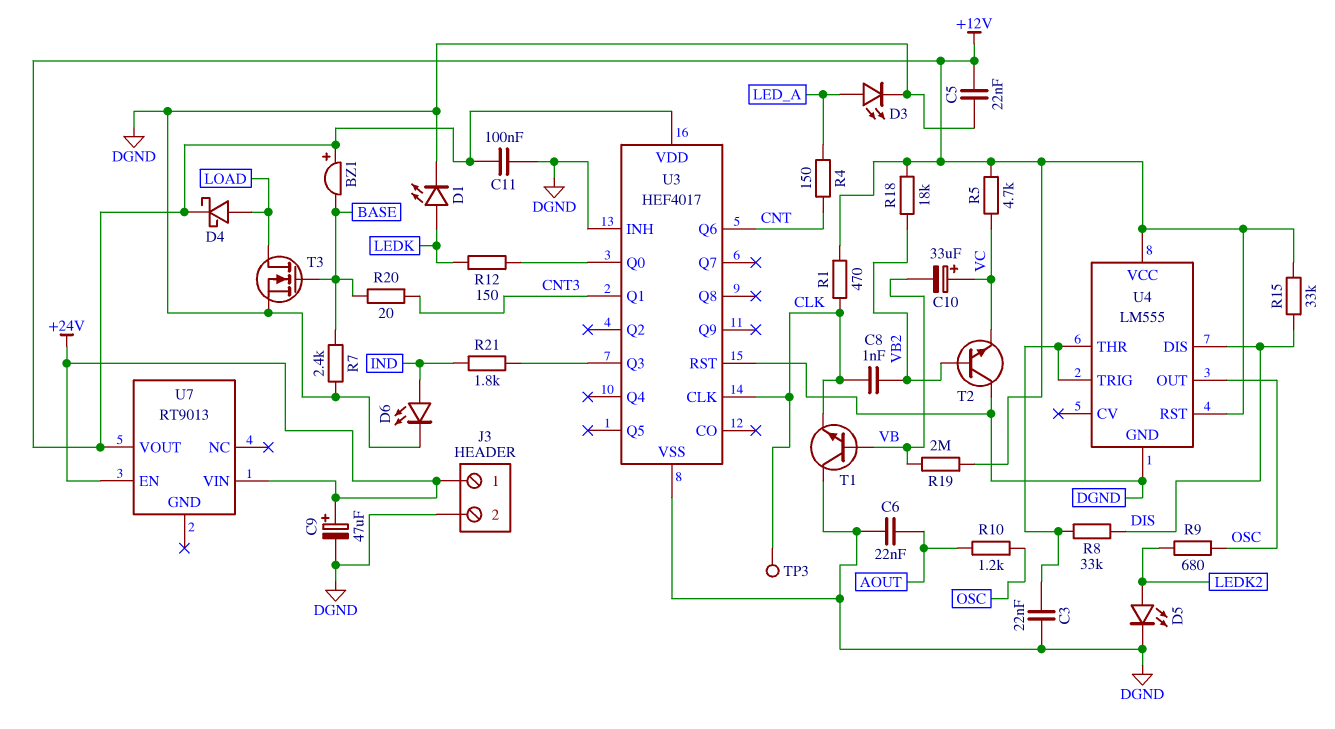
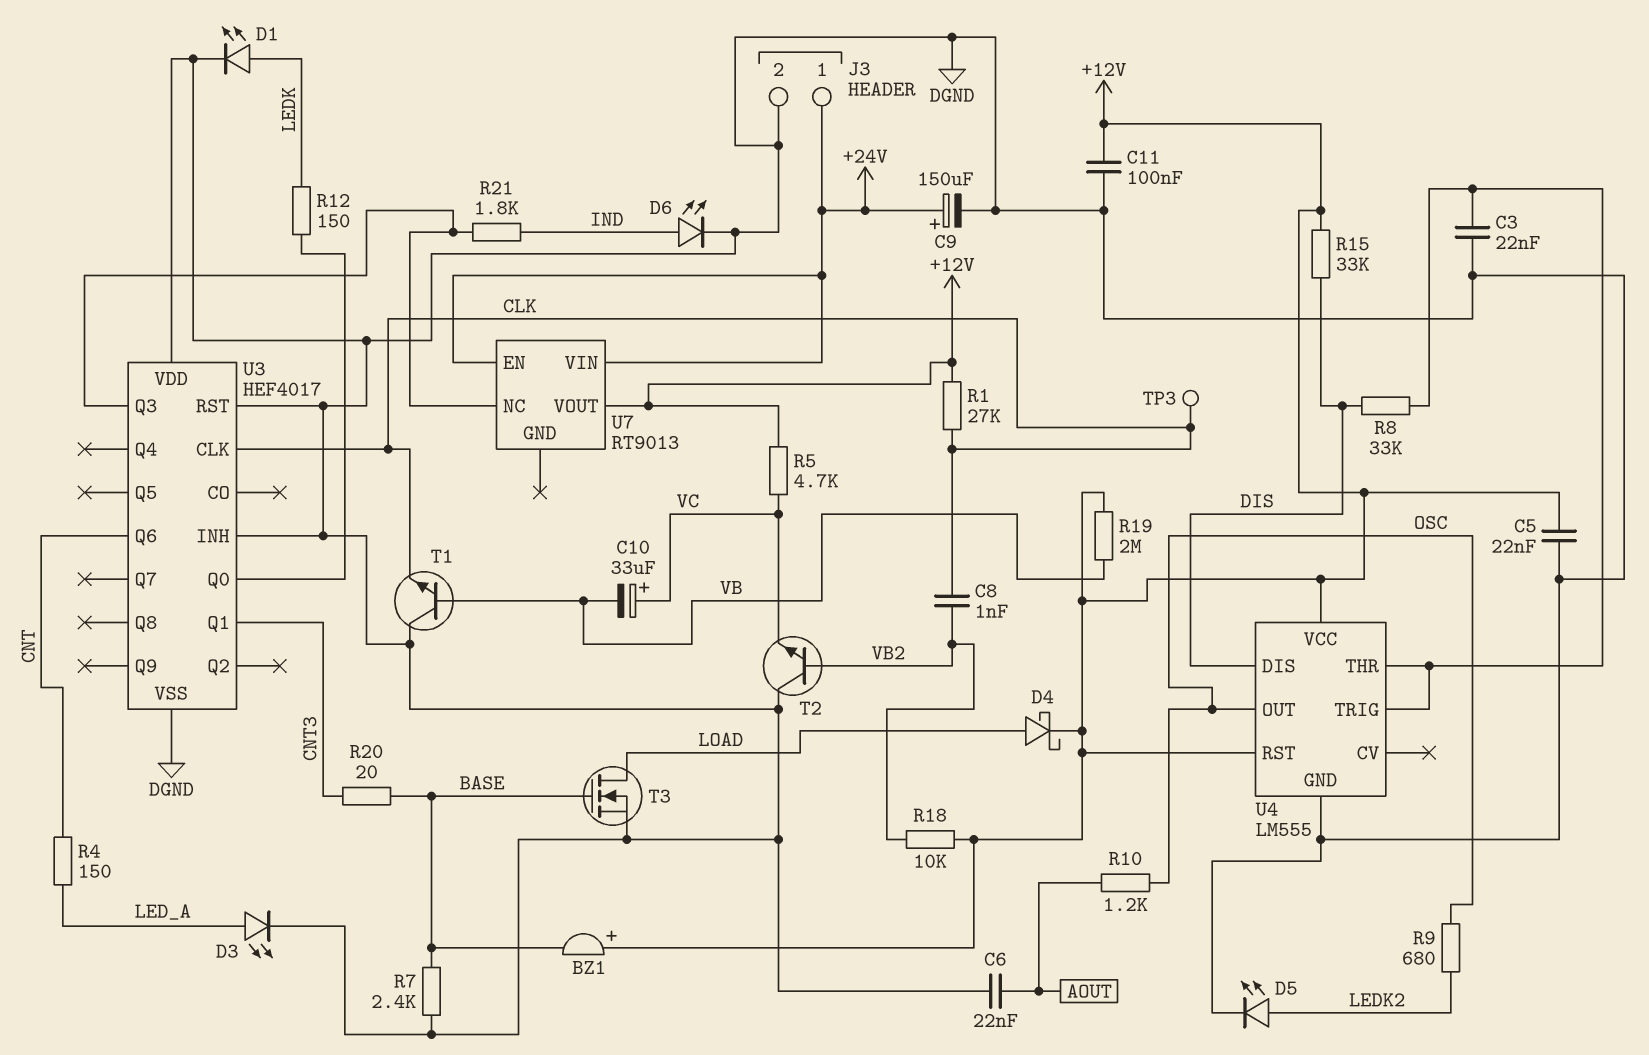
C9: 47uF (plus +24V, minus DGND) -> 150uF (plus +24V, minus DGND)
R1: 470 (+12V, CLK) -> 27k (+12V, CLK)
R18: 18k (+12V, VB2) -> 10k (+12V, VB2)
U3 pin VDD: +12V -> DGND
U7 pin NC: none -> U3/Q3

